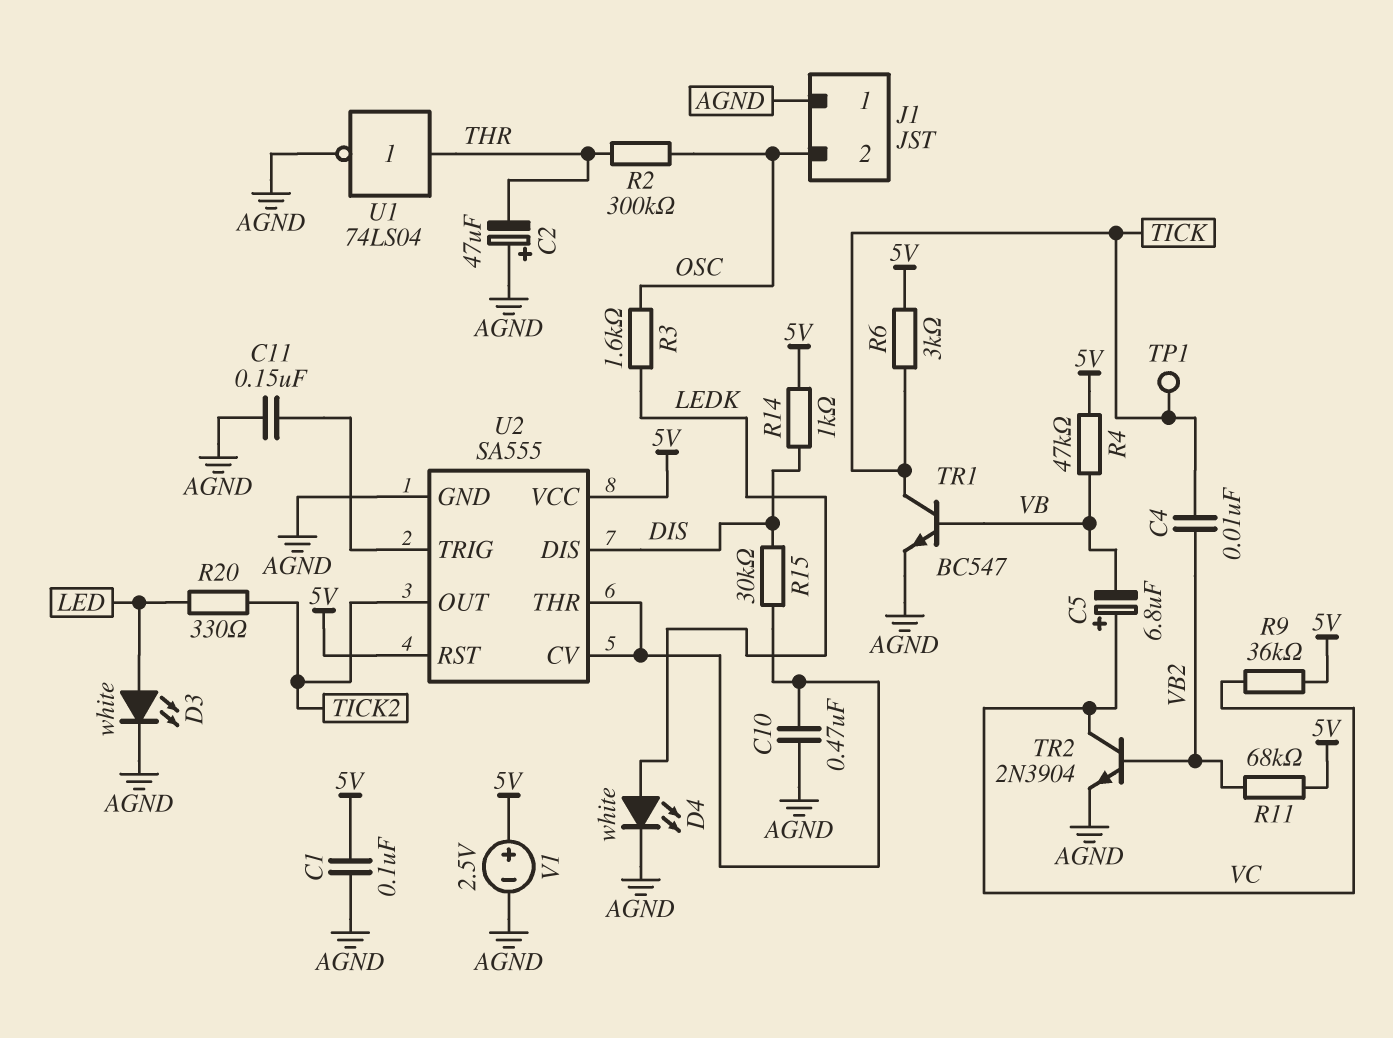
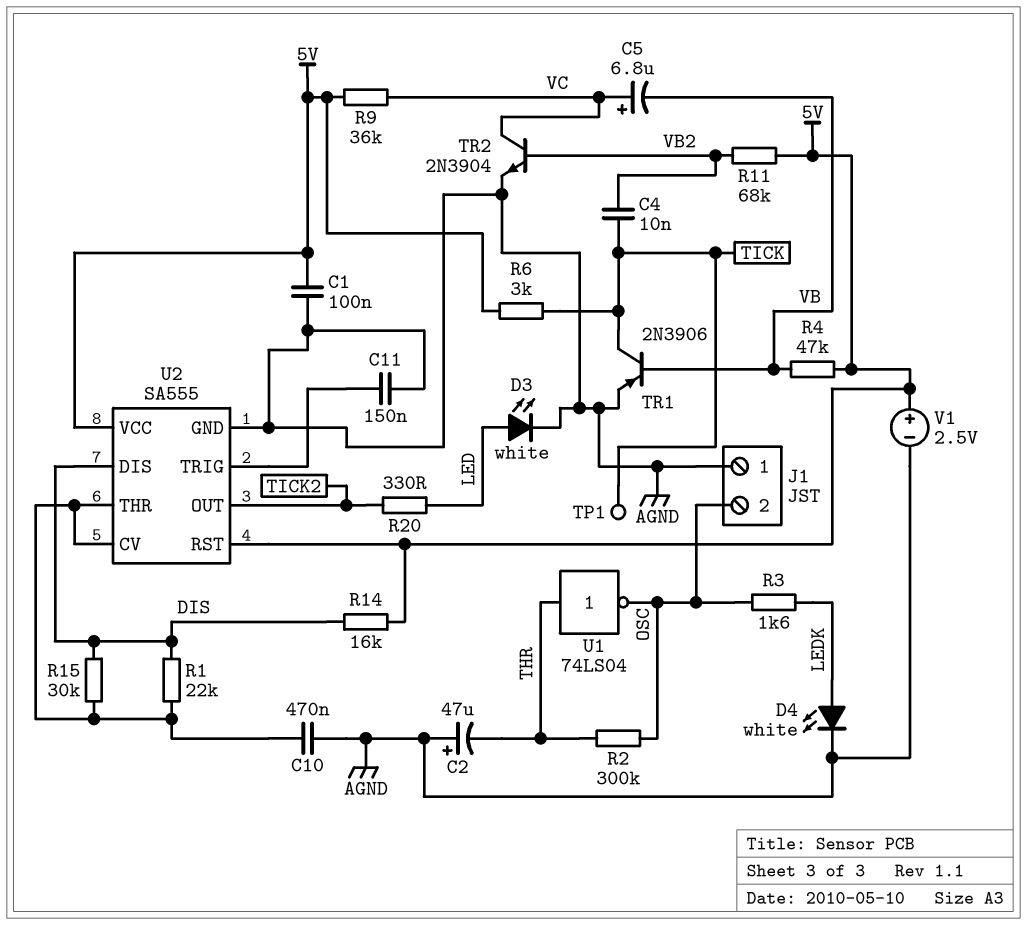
R1: none -> 22k (DIS, U2/CV)
R14: 1k (5V, DIS) -> 16k (5V, DIS)
TR1: NPN BC547 (B VB, C TICK, E AGND) -> PNP 2N3906 (B VB, C TICK, E AGND)
U1: NOT 74LS04 (in THR, out AGND) -> NOT 74LS04 (in THR, out OSC)

